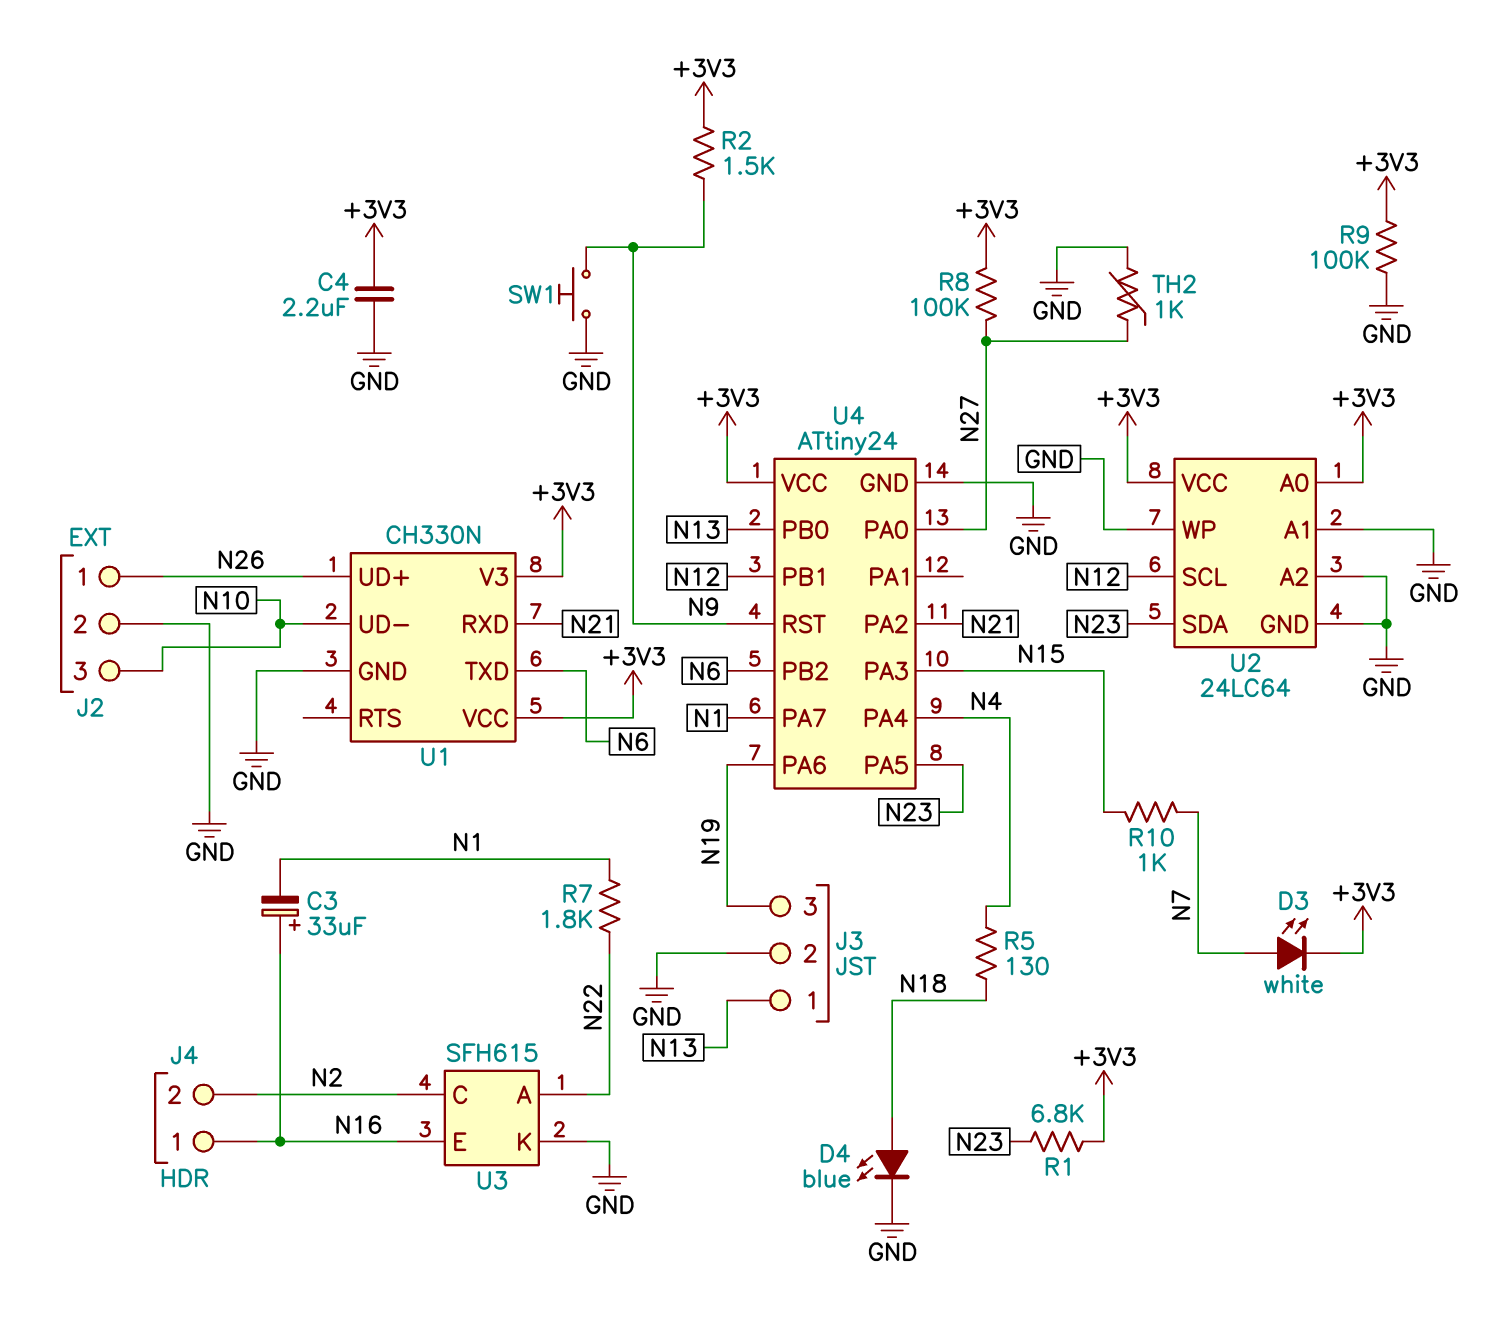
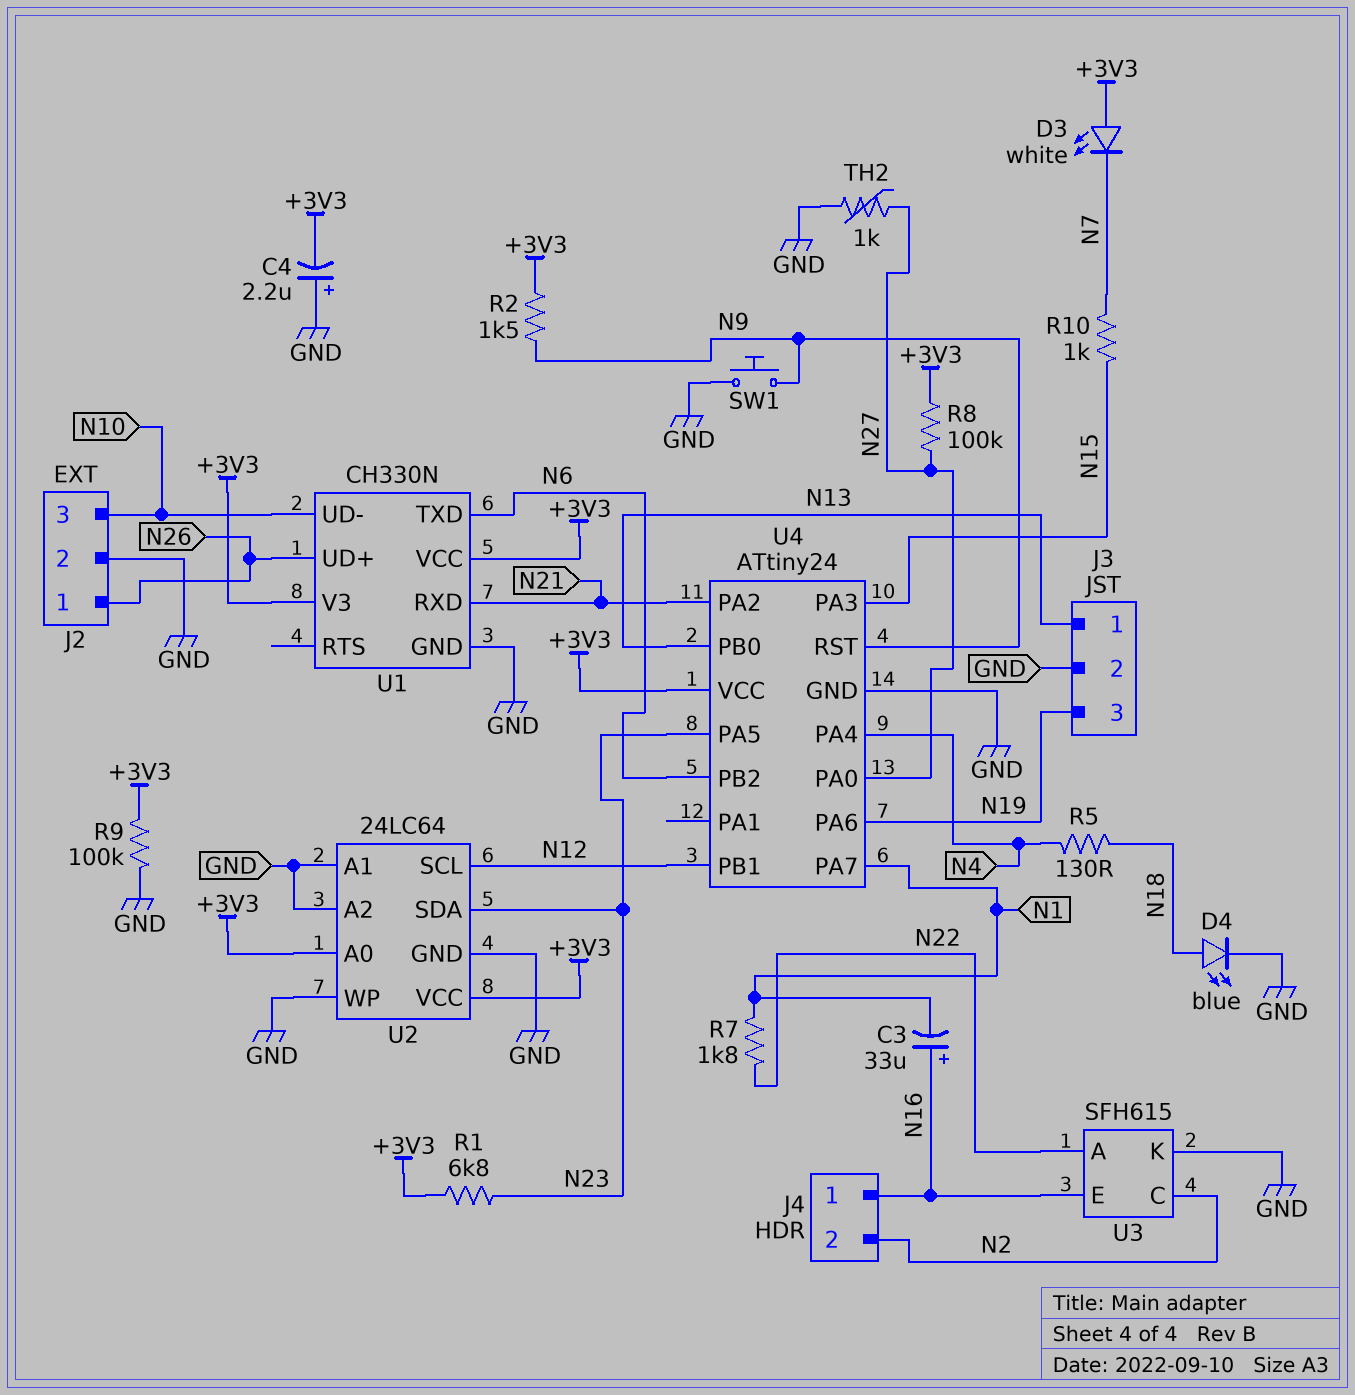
C4: 2.2uF (+3V3, GND) -> 2.2uF (plus GND, minus +3V3)
D3: LED white (A N7, K +3V3) -> LED white (A +3V3, K N7)

